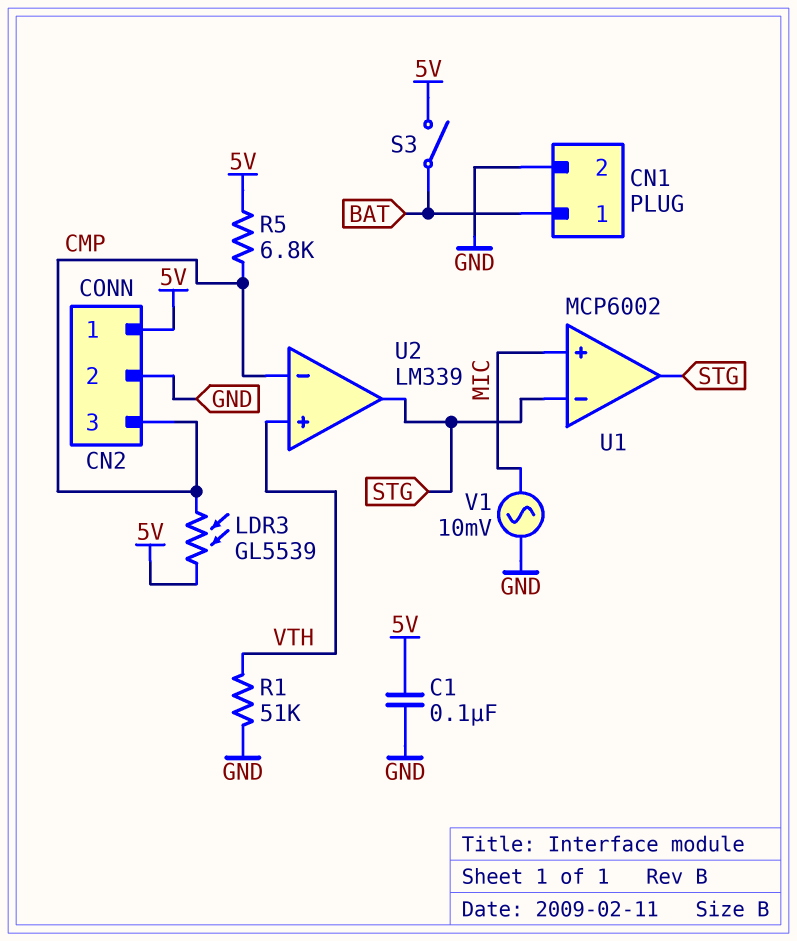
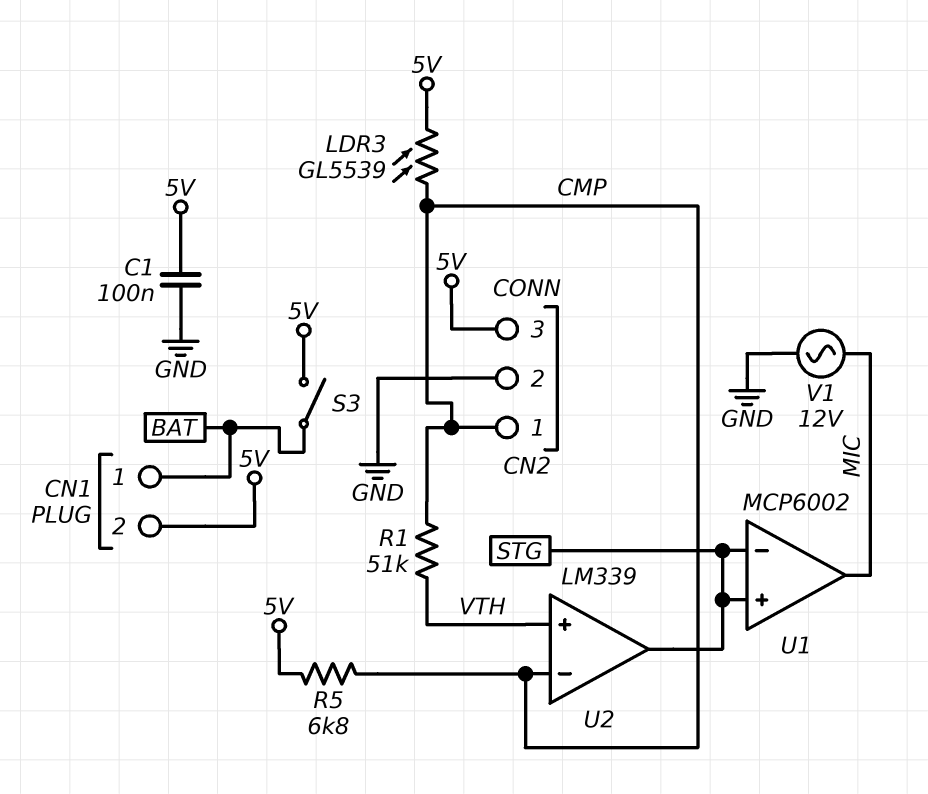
CN1 pin 2: GND -> 5V
CN2 pin 1: 5V -> CMP
CN2 pin 3: CMP -> 5V
R1: 51k (GND, VTH) -> 51k (CMP, VTH)
U1 pin in+: MIC -> STG
U1 pin out: STG -> MIC
V1: AC 10mV (GND, MIC) -> AC 12V (GND, MIC)

